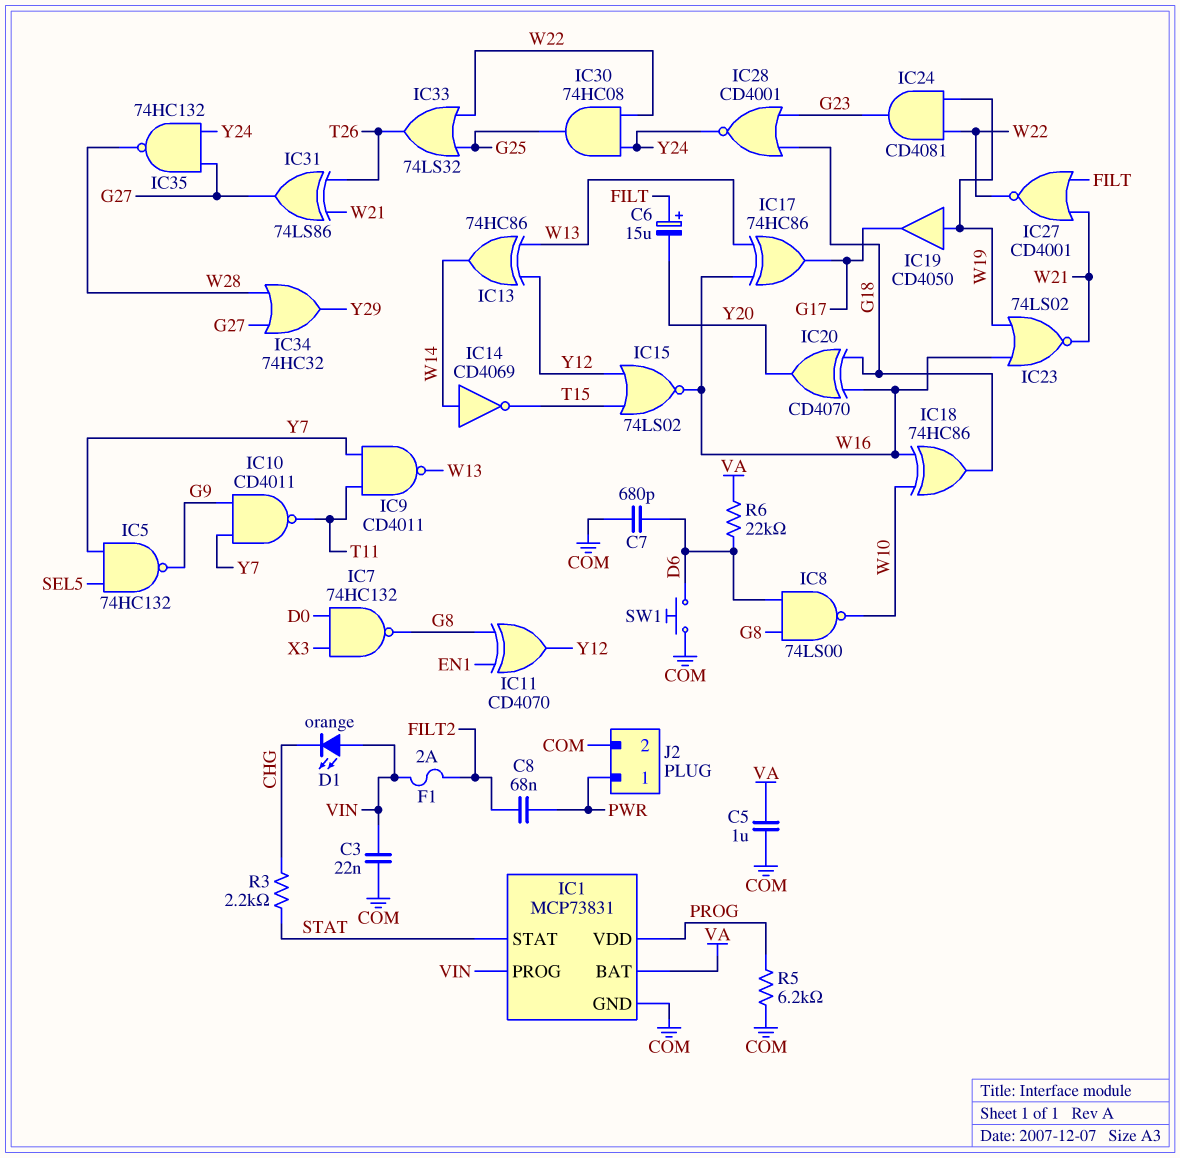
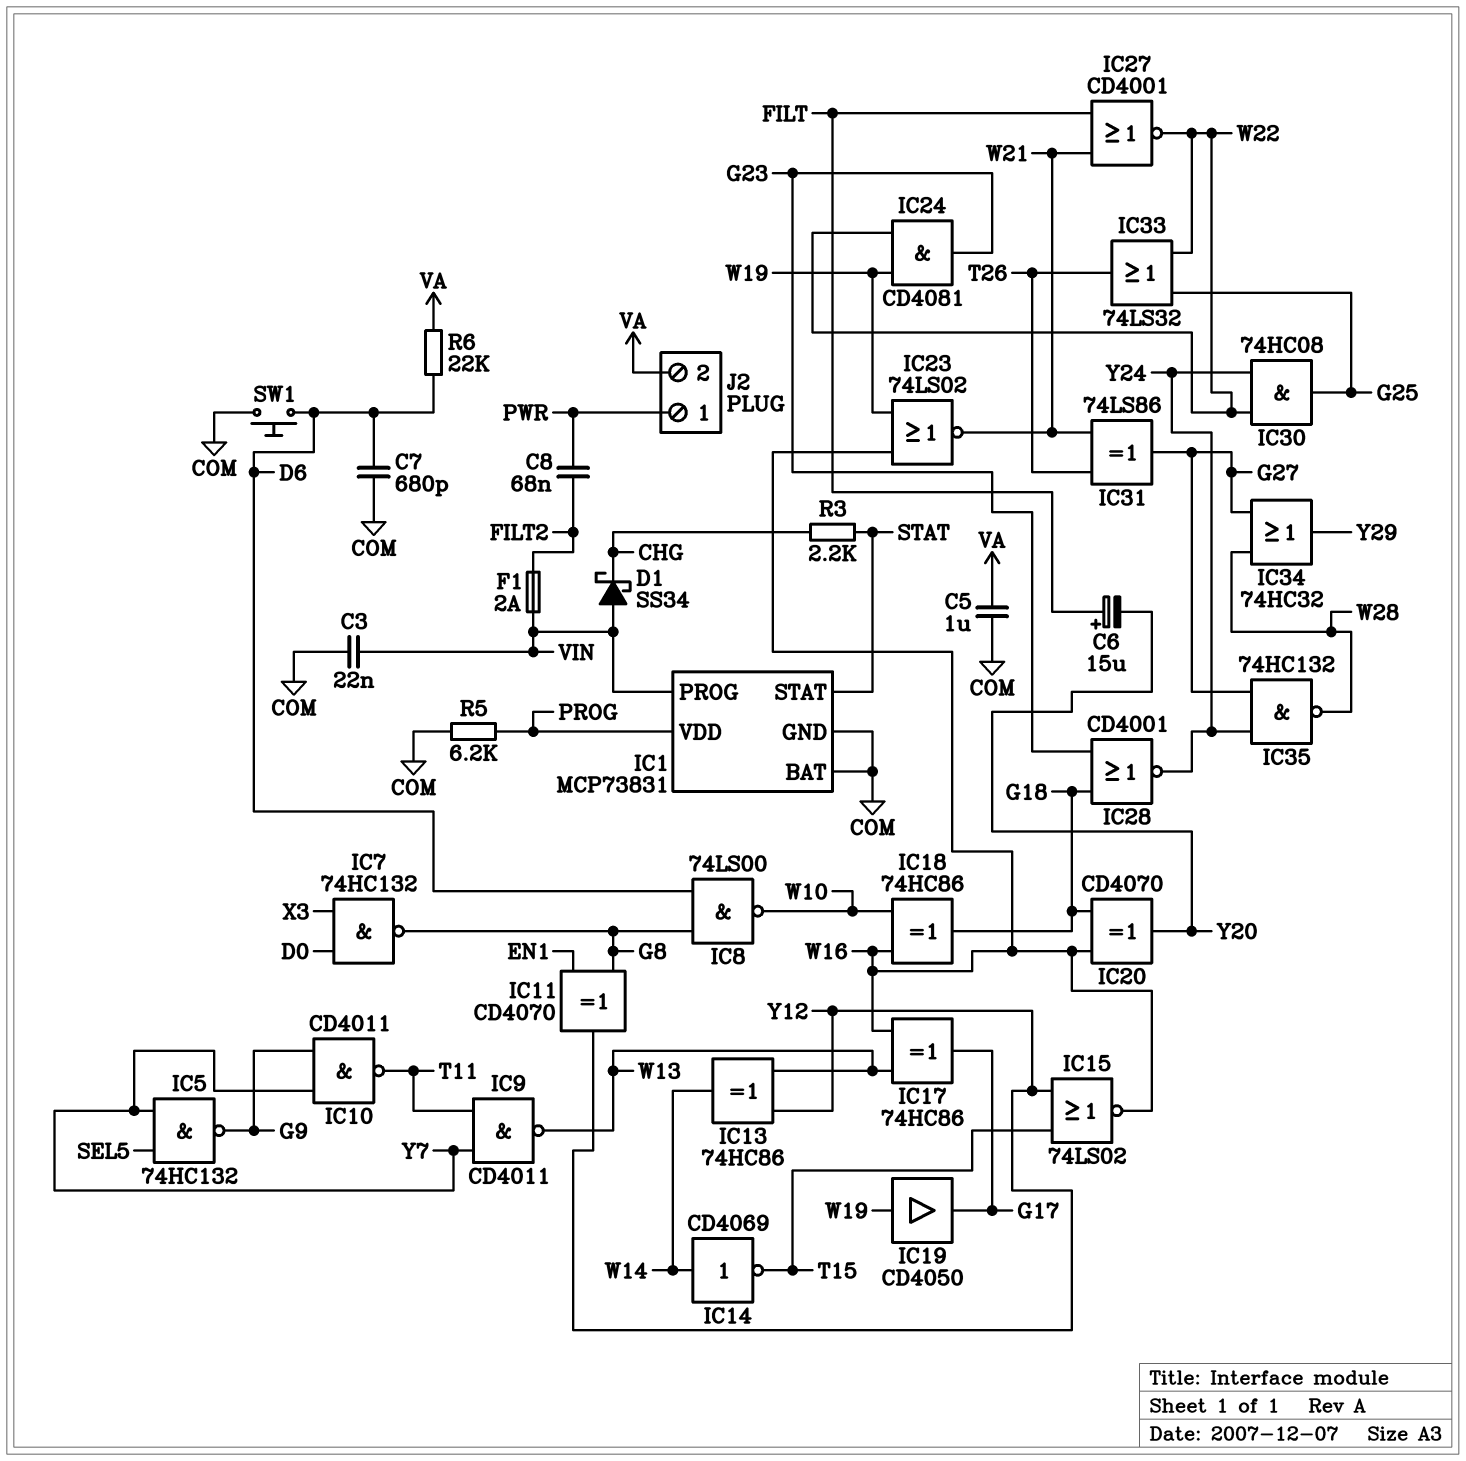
D1: LED orange (A VIN, K CHG) -> schottky SS34 (A VIN, K CHG)
IC1 pin BAT: VA -> COM
J2 pin 2: COM -> VA

